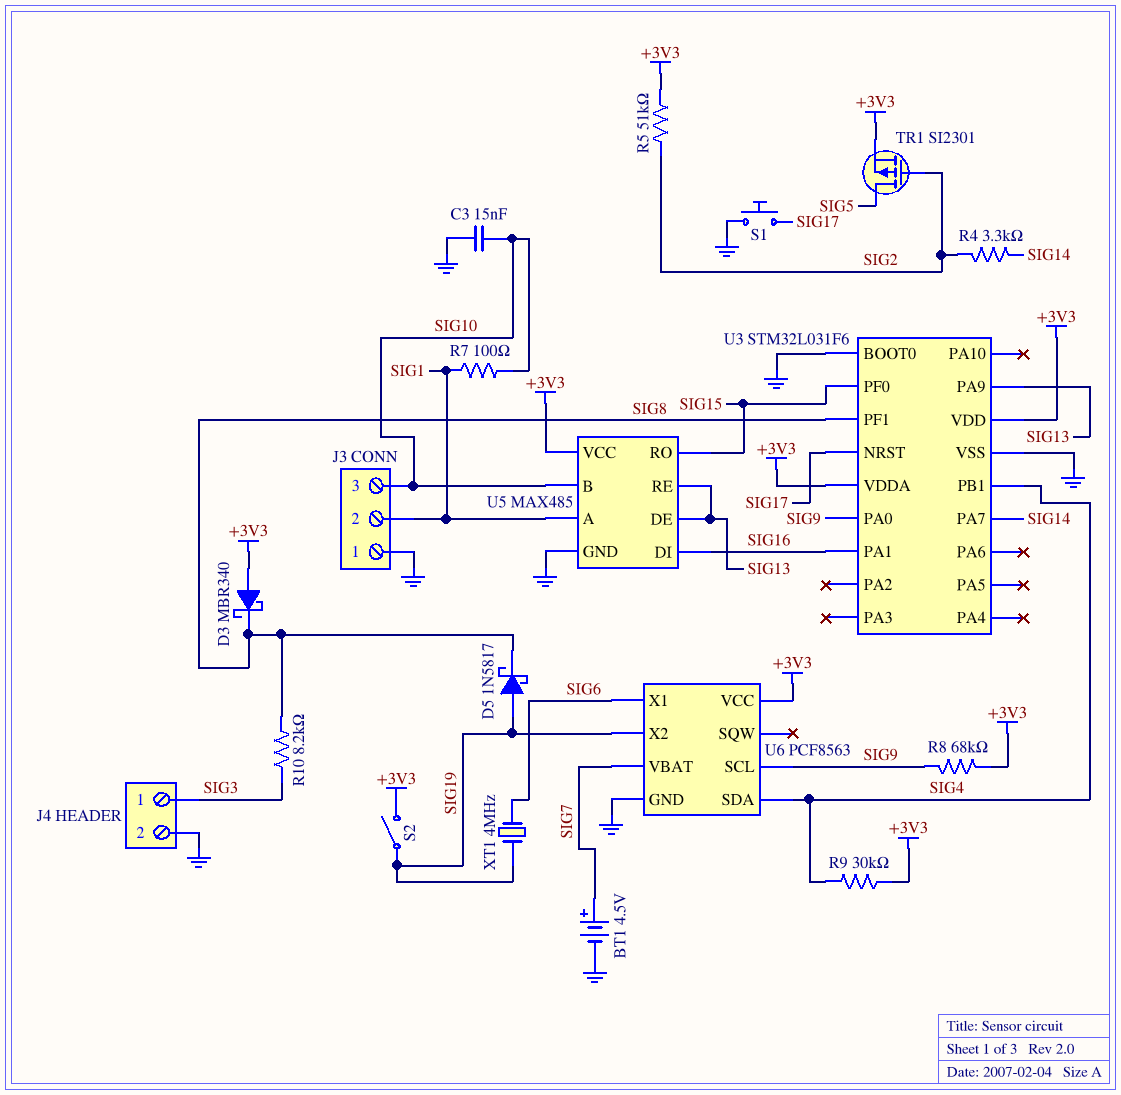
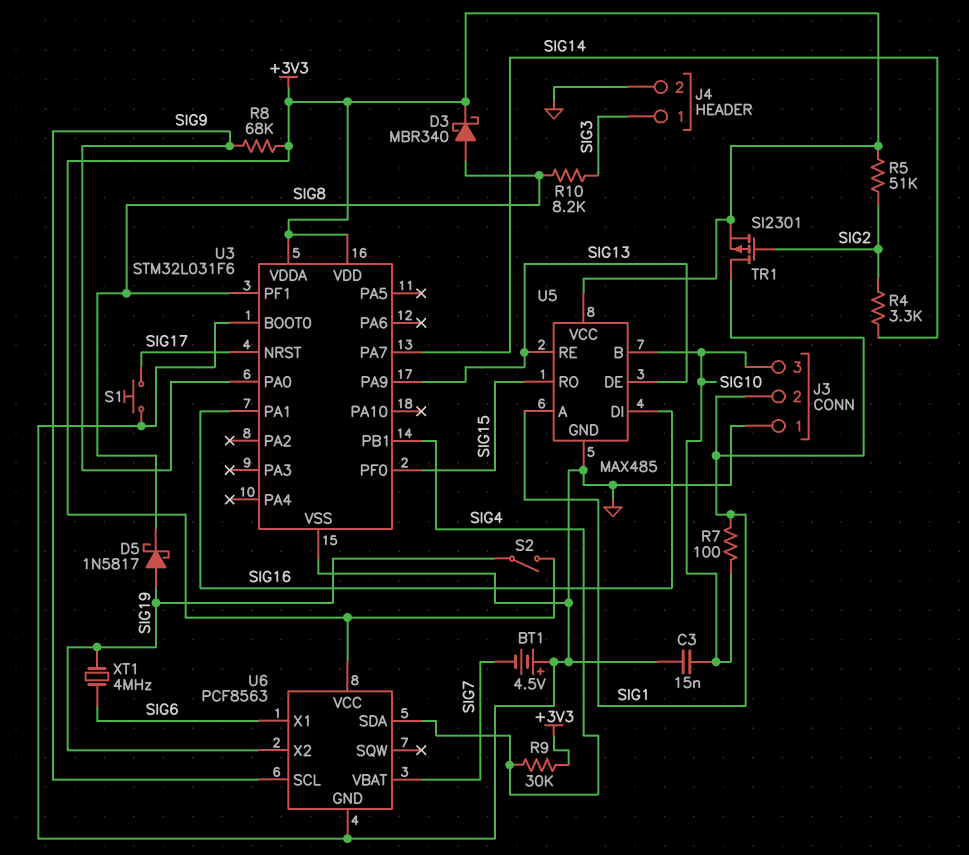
BT1: 4.5V (plus SIG7, minus GND) -> 4.5V (plus GND, minus SIG7)
D3: schottky MBR340 (A +3V3, K SIG8) -> schottky MBR340 (A SIG8, K +3V3)
TR1: PMOS SI2301 (G SIG2, D SIG5, S +3V3) -> PMOS SI2301 (G SIG2, D SIG1, S +3V3)

